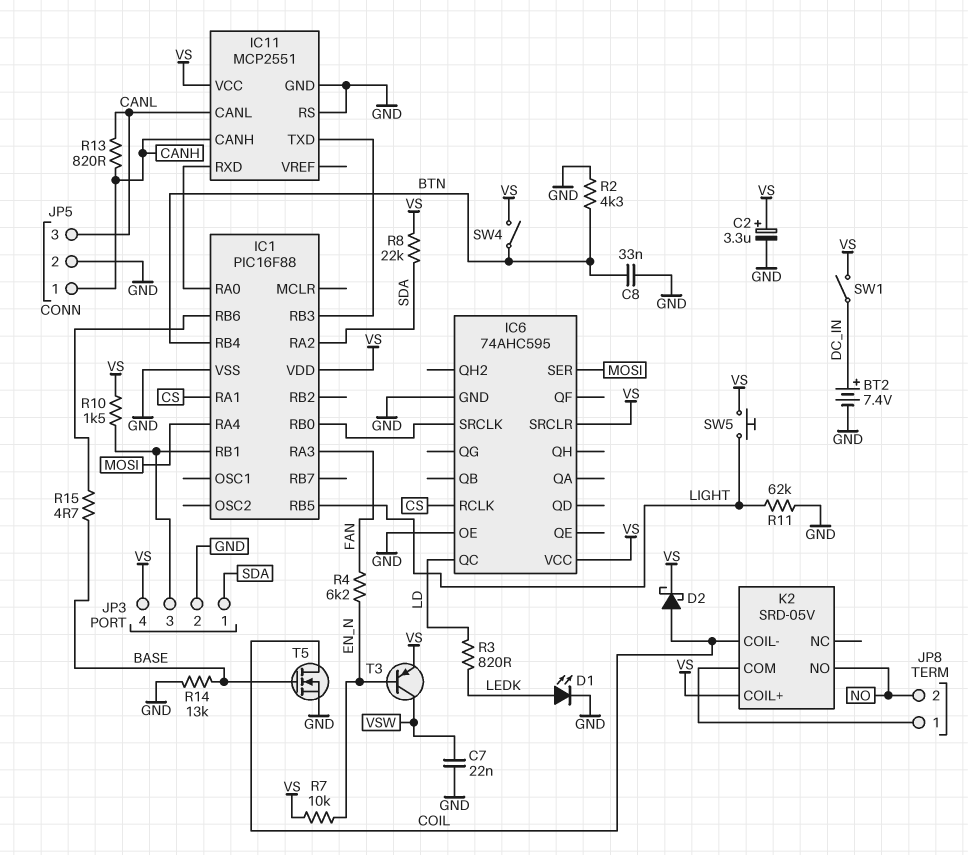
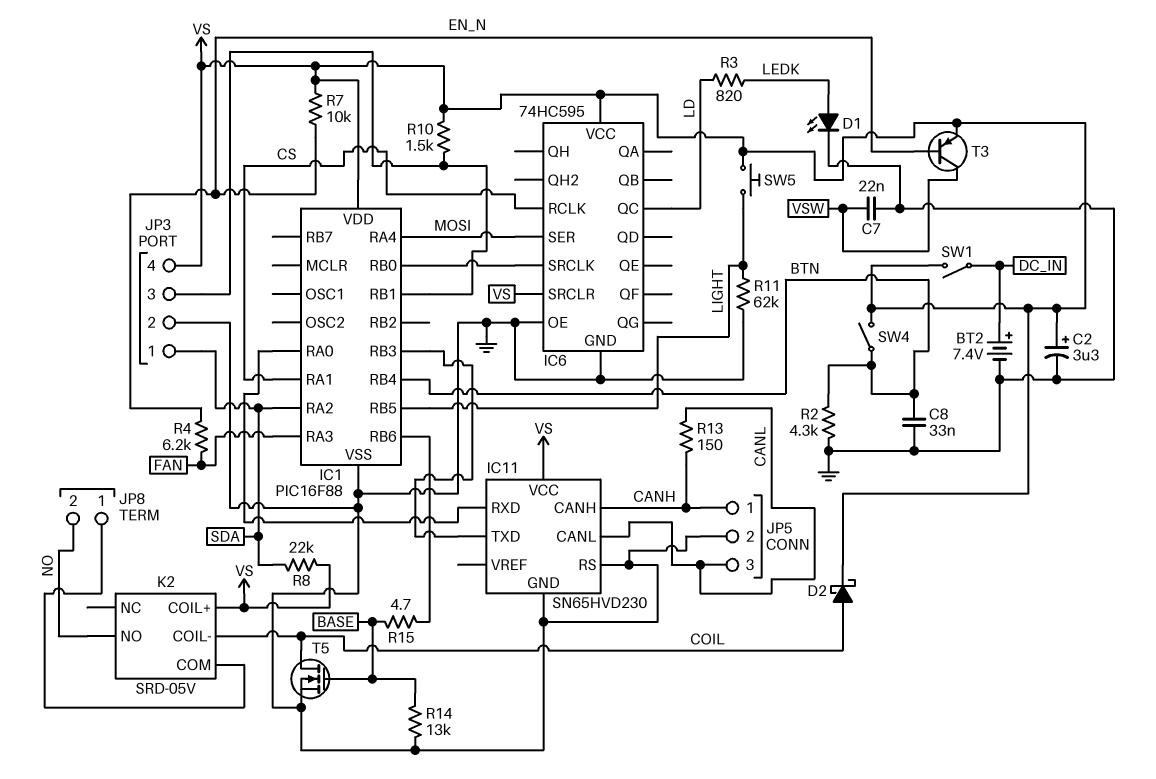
IC6: 74AHC595 -> 74HC595
IC11: MCP2551 -> SN65HVD230
R13: 820 (CANH, CANL) -> 150 (CANH, CANL)

